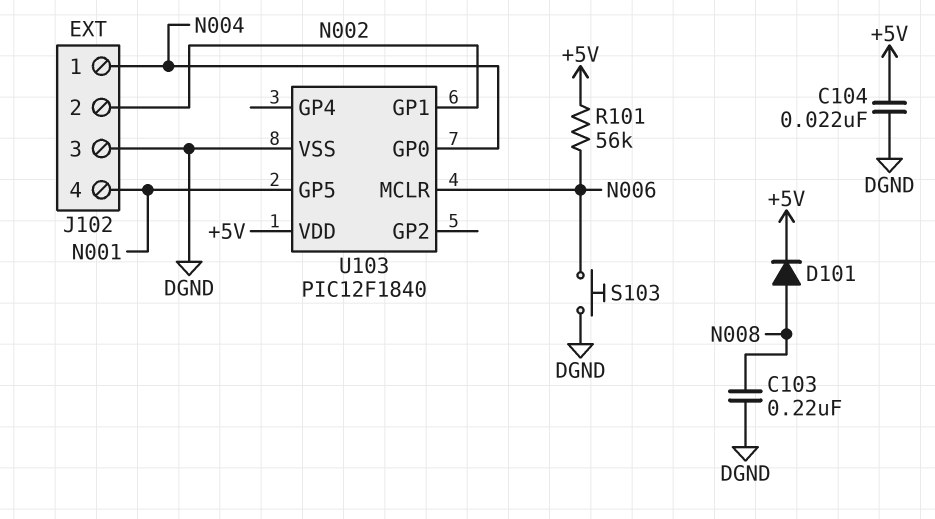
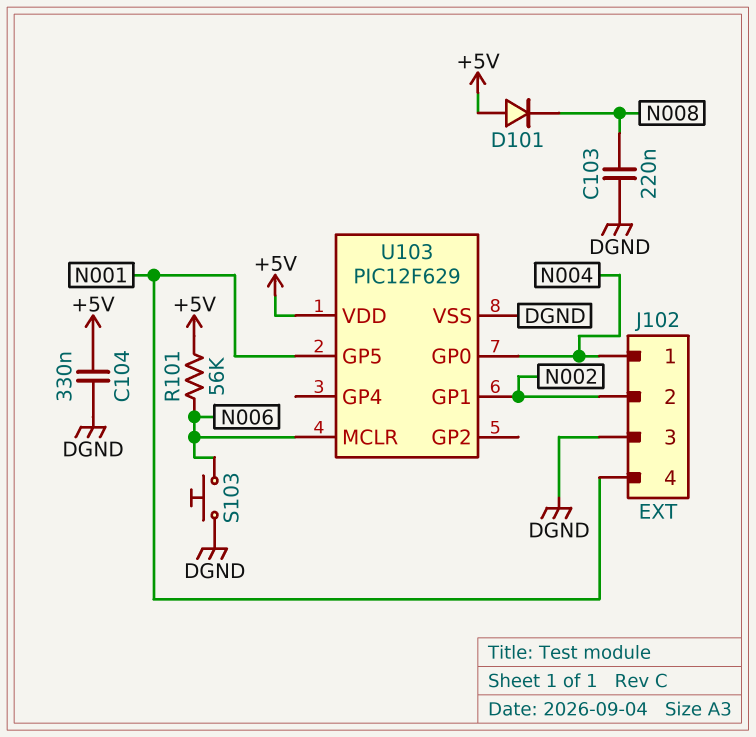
C104: 22nF (+5V, DGND) -> 330nF (+5V, DGND)
D101: diode (A N008, K +5V) -> diode (A +5V, K N008)
U103: PIC12F1840 -> PIC12F629

